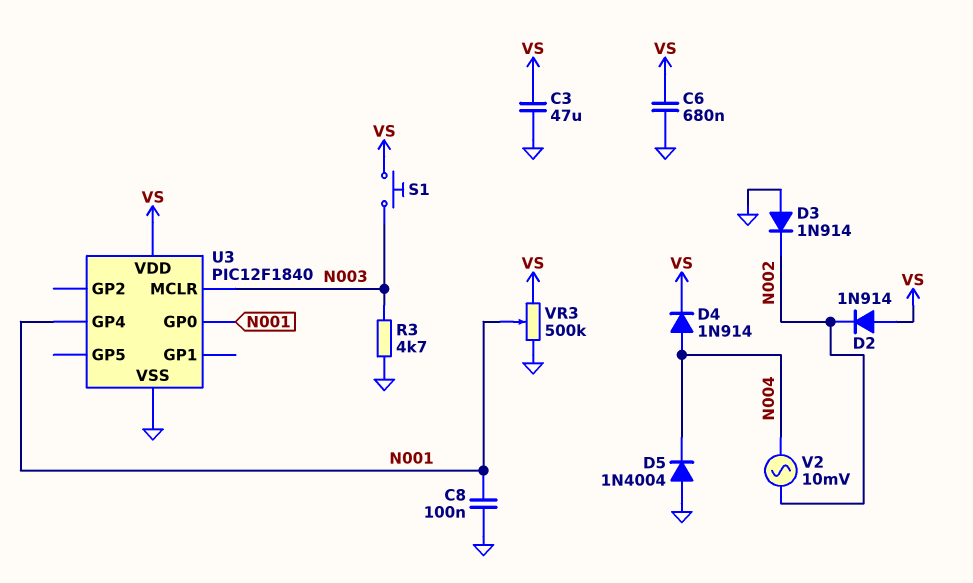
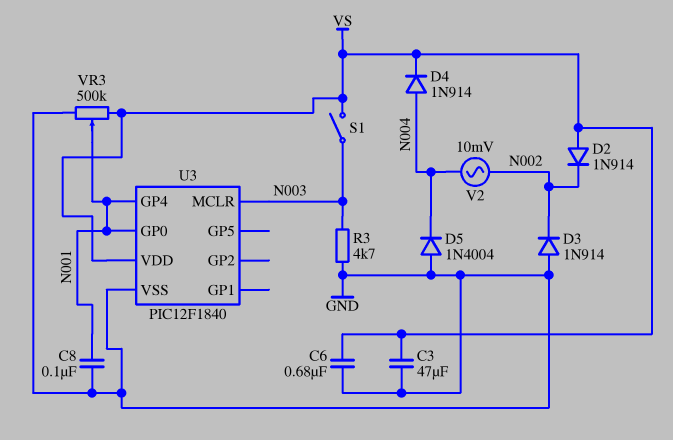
S1: button (N003, VS) -> switch (N003, VS)

